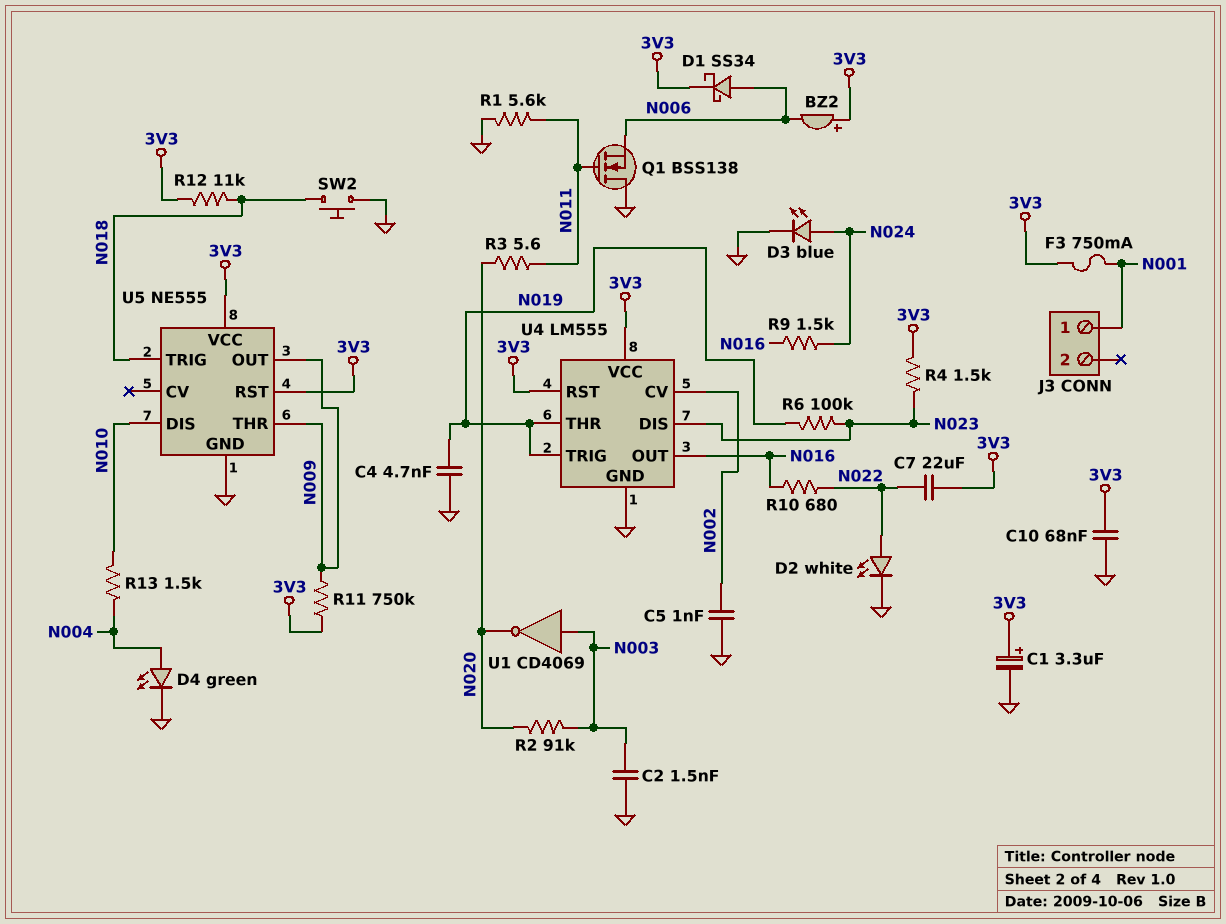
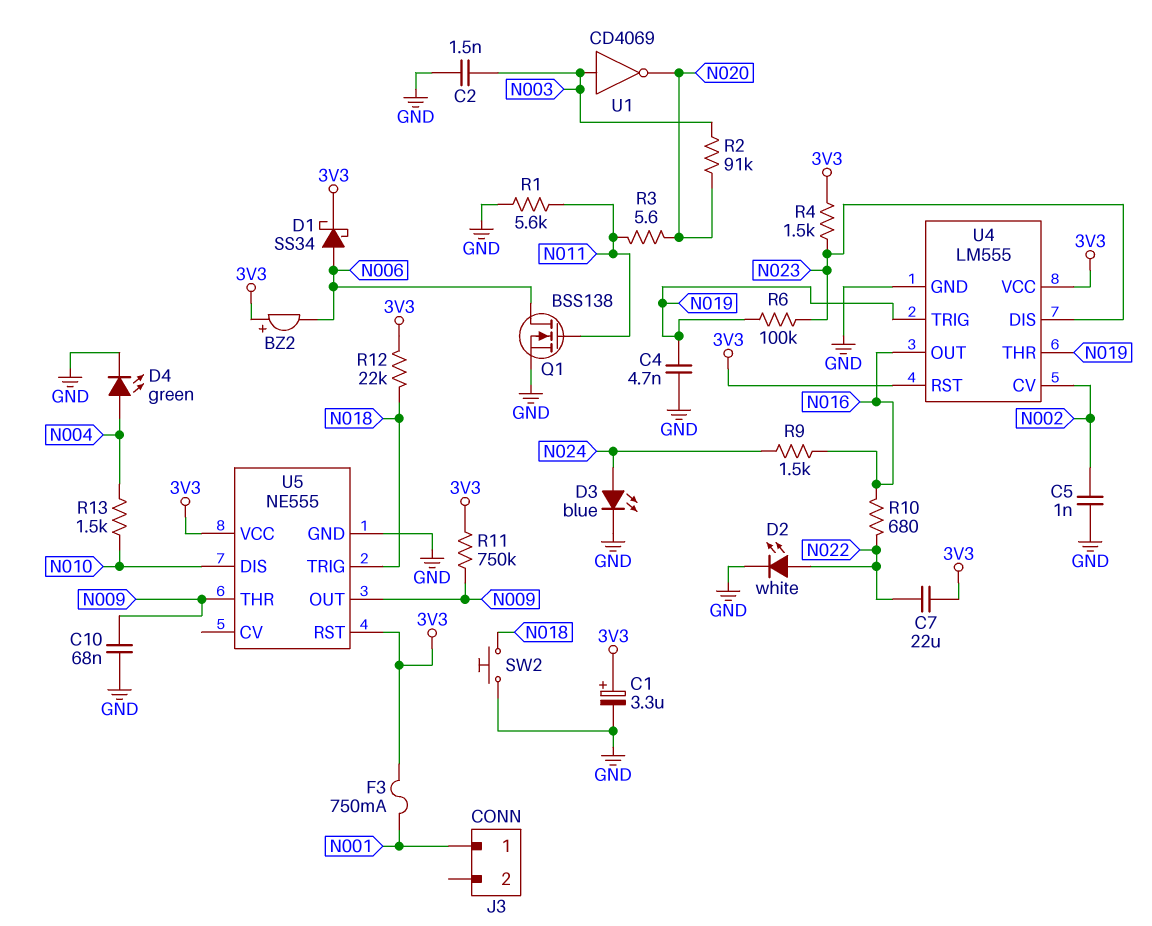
C10: 68nF (3V3, GND) -> 68nF (GND, N009)
Q1: NMOS BSS138 (G N011, D GND, S N006) -> NMOS BSS138 (G N011, D N006, S GND)
R12: 11k (3V3, N018) -> 22k (3V3, N018)

